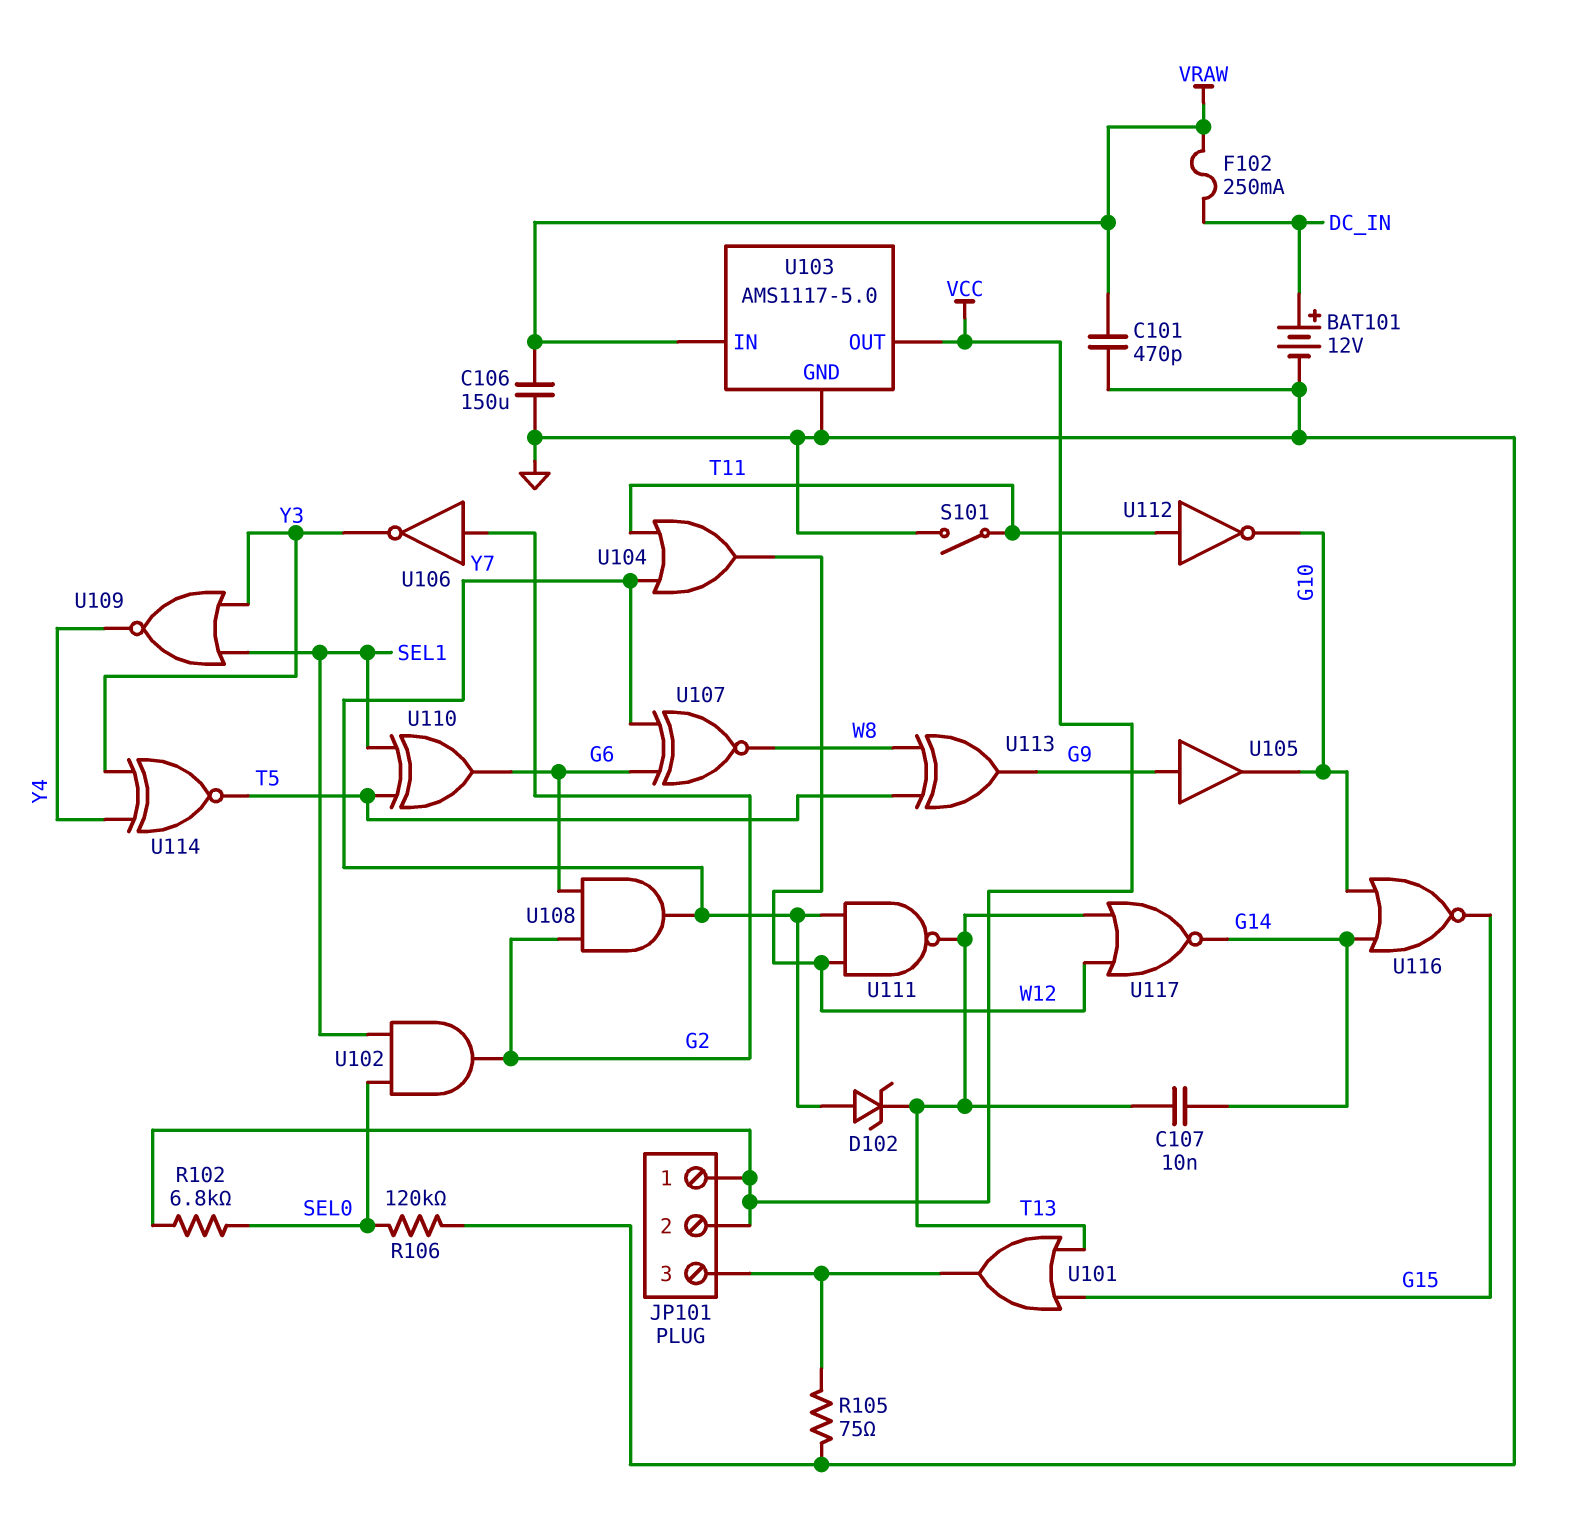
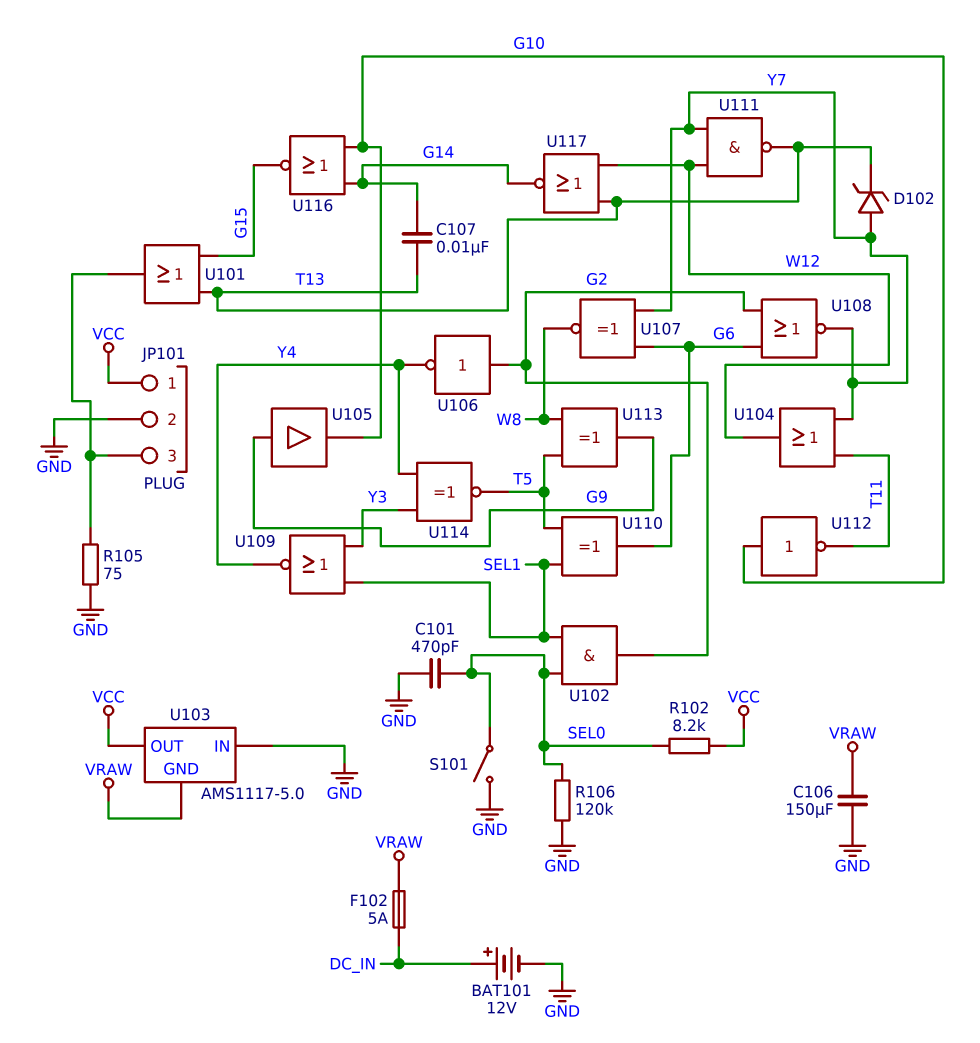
C101: 470pF (GND, VRAW) -> 470pF (GND, SEL0)
F102: 250mA (DC_IN, VRAW) -> 5A (DC_IN, VRAW)
JP101 pin 2: VCC -> GND
R102: 6.8k (SEL0, VCC) -> 8.2k (SEL0, VCC)
S101: switch (GND, T11) -> switch (GND, SEL0)
U103 pin GND: GND -> VRAW
U103 pin IN: VRAW -> GND
U106: NOT (in G2, out Y3) -> NOT (in G2, out Y4)
U108: AND (in G2, in G6, out Y7) -> NOR (in G2, in G6, out Y7)
U112: NOT (in T11, out G10) -> NOT (in G10, out T11)

